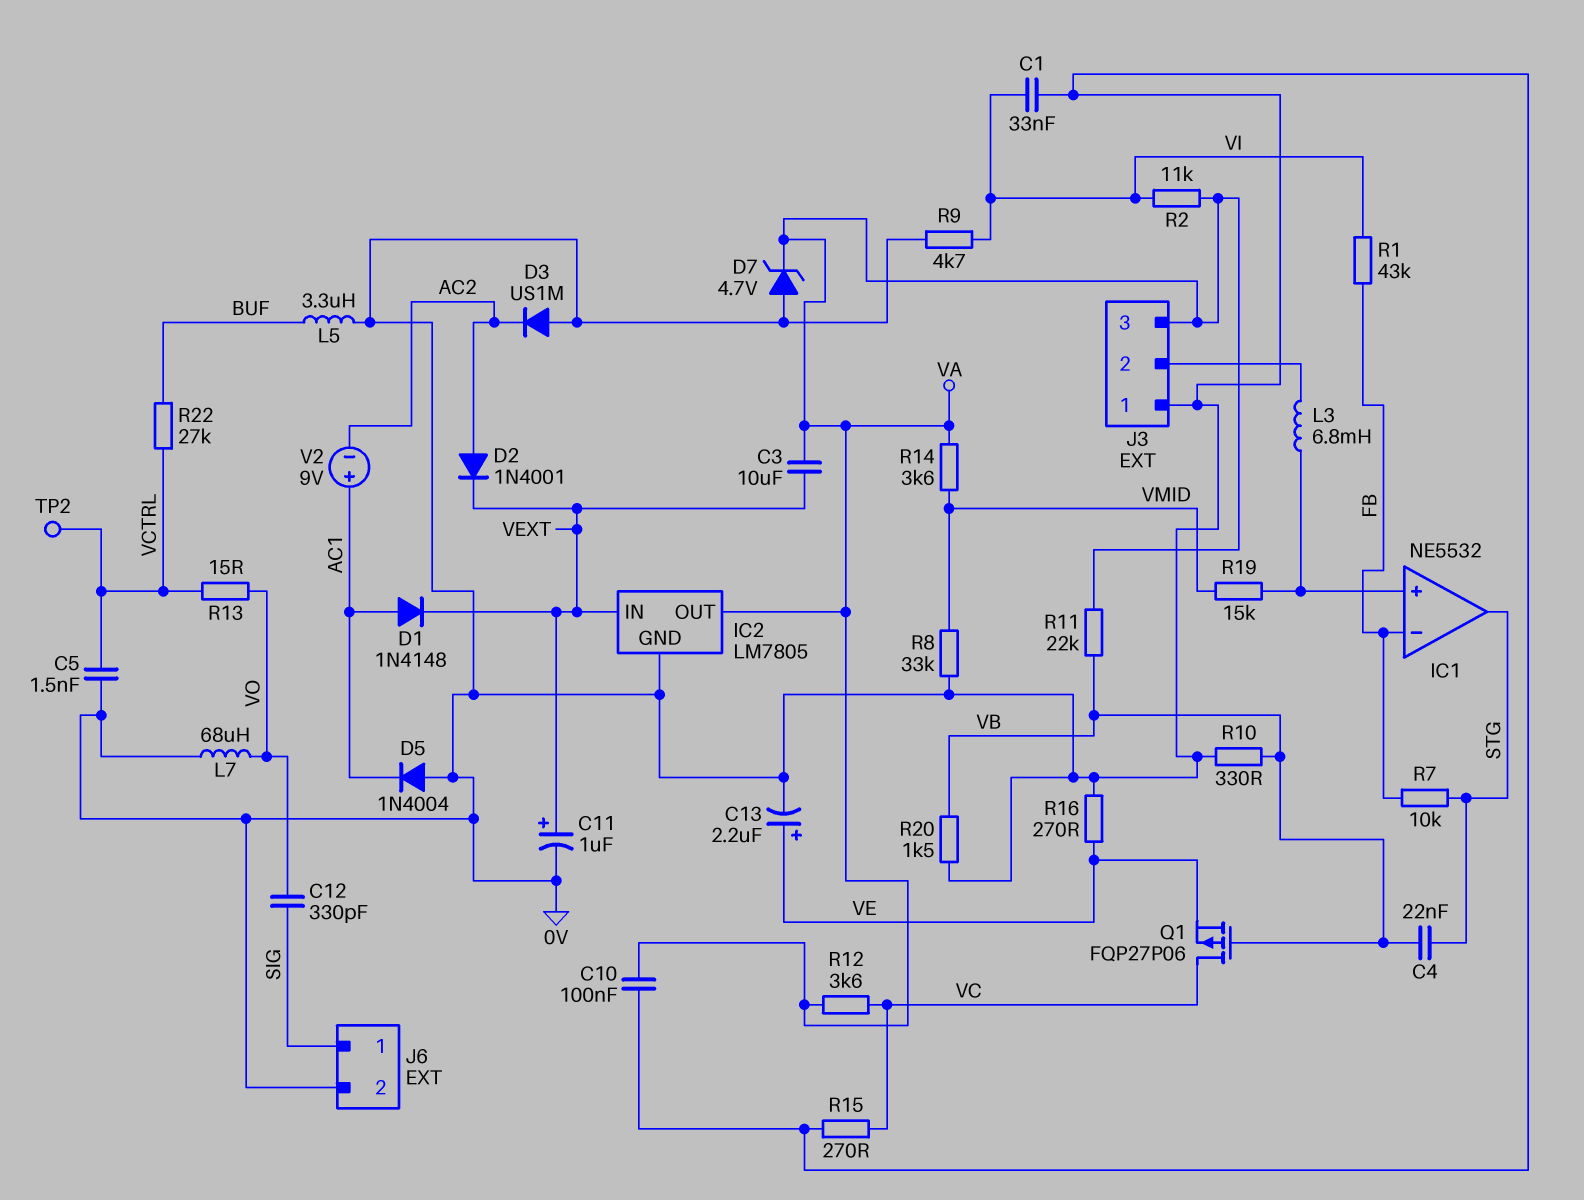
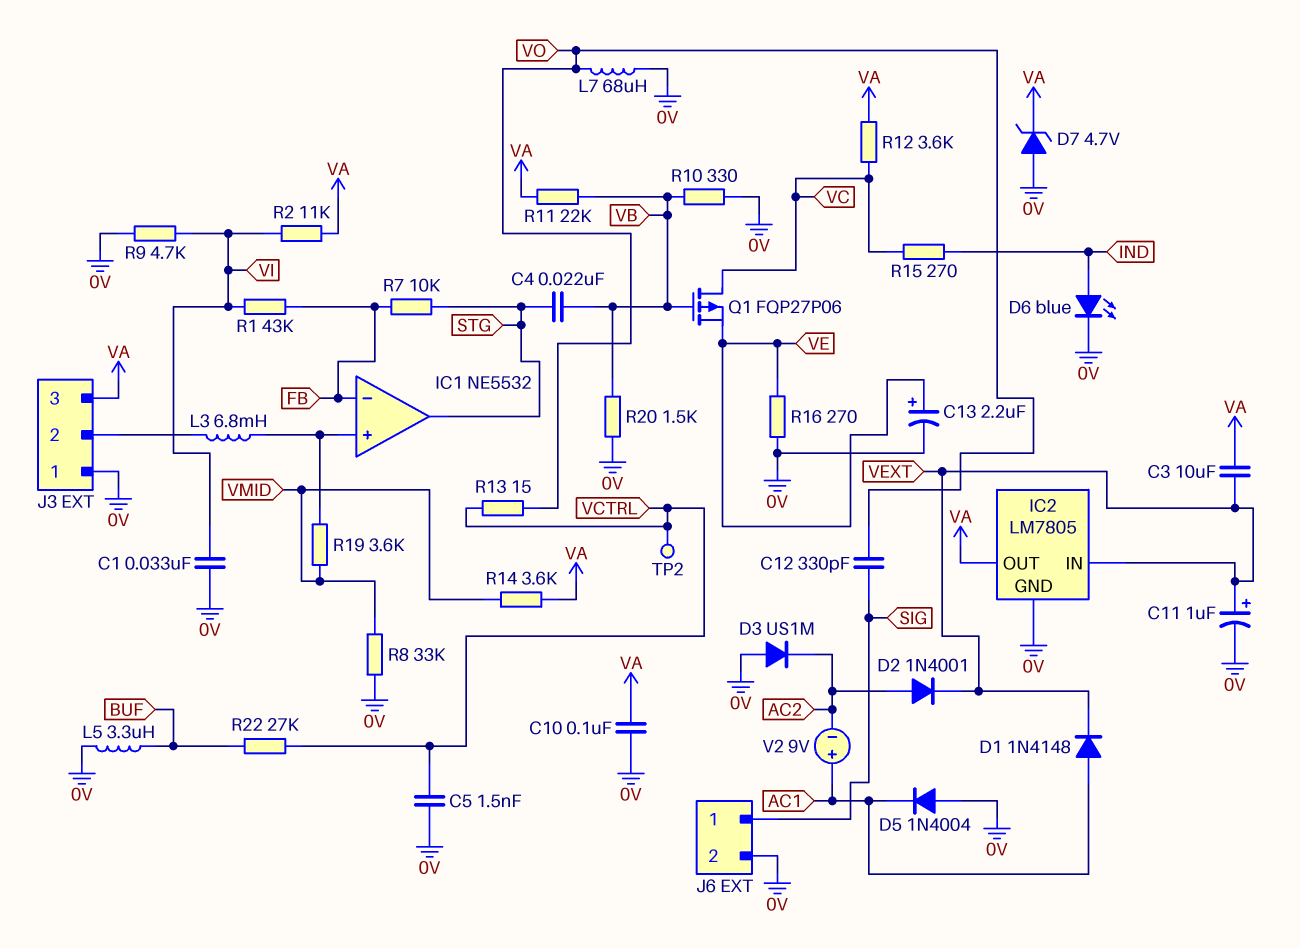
D6: none -> LED blue (A IND, K 0V)
R15: 270 (0V, VC) -> 270 (IND, VC)
R19: 15k (IC1/in+, VMID) -> 3.6k (IC1/in+, VMID)

